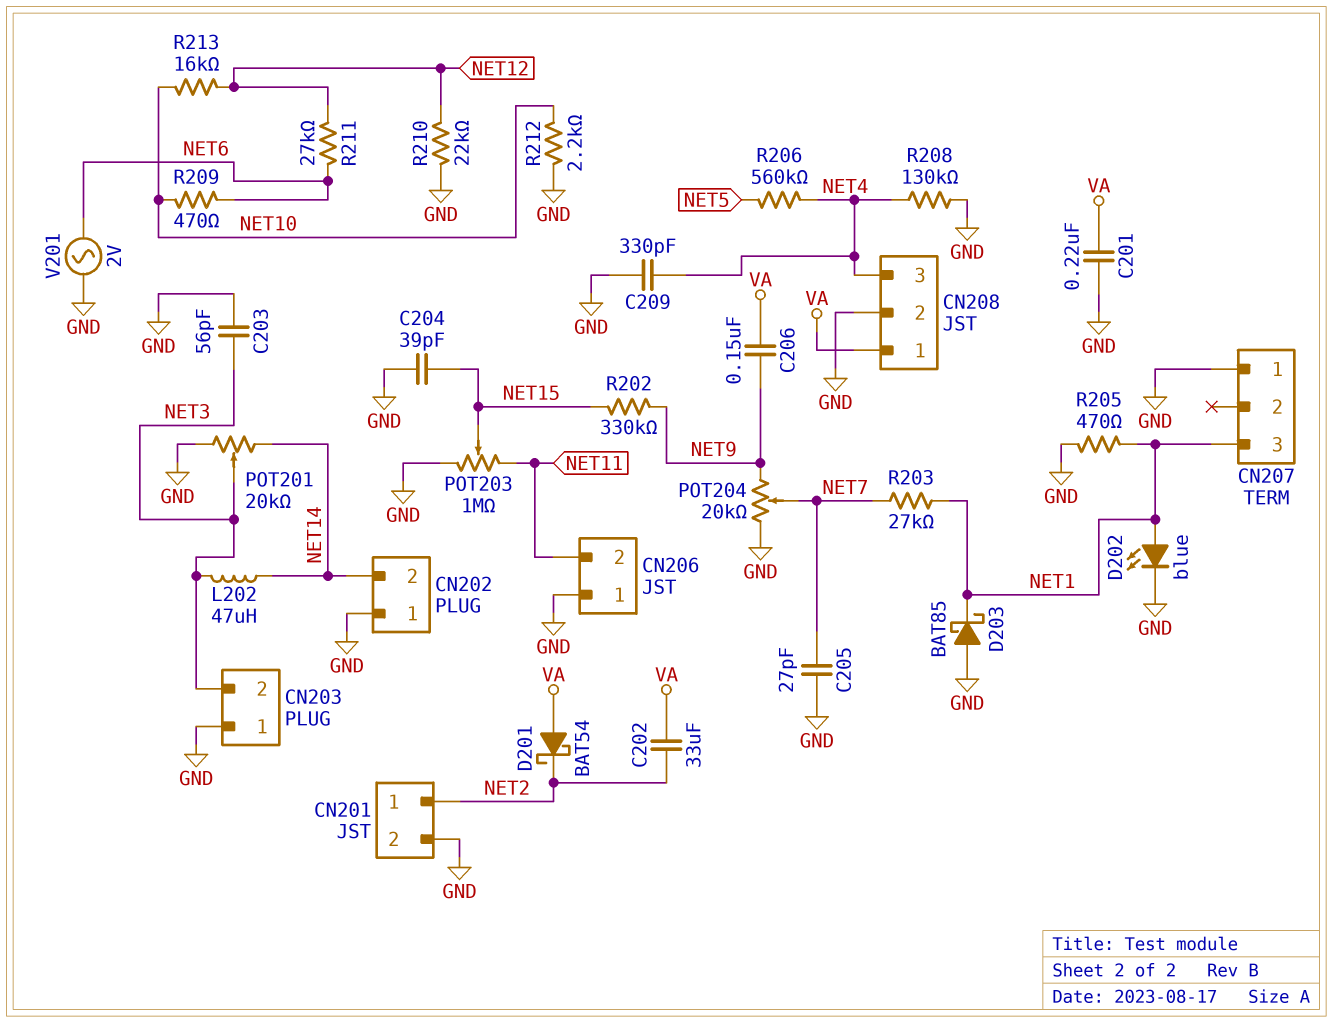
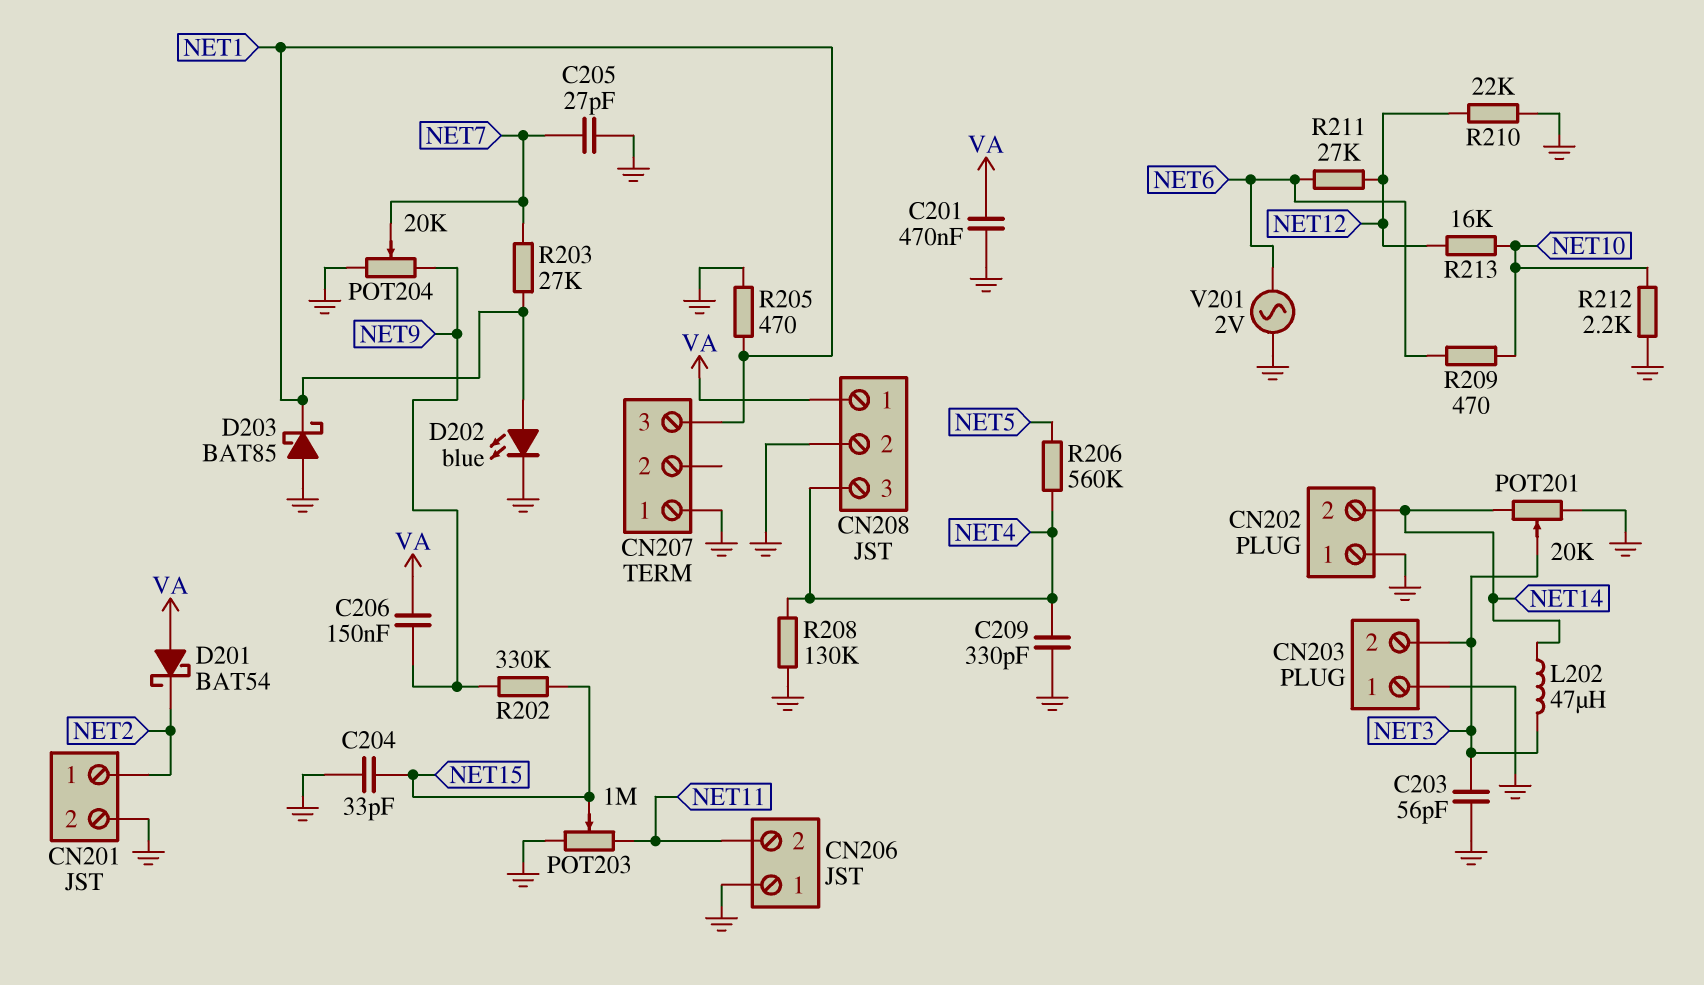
C201: 220nF (GND, VA) -> 470nF (GND, VA)
C202: 33uF (NET2, VA) -> none
C204: 39pF (GND, NET15) -> 33pF (GND, NET15)

